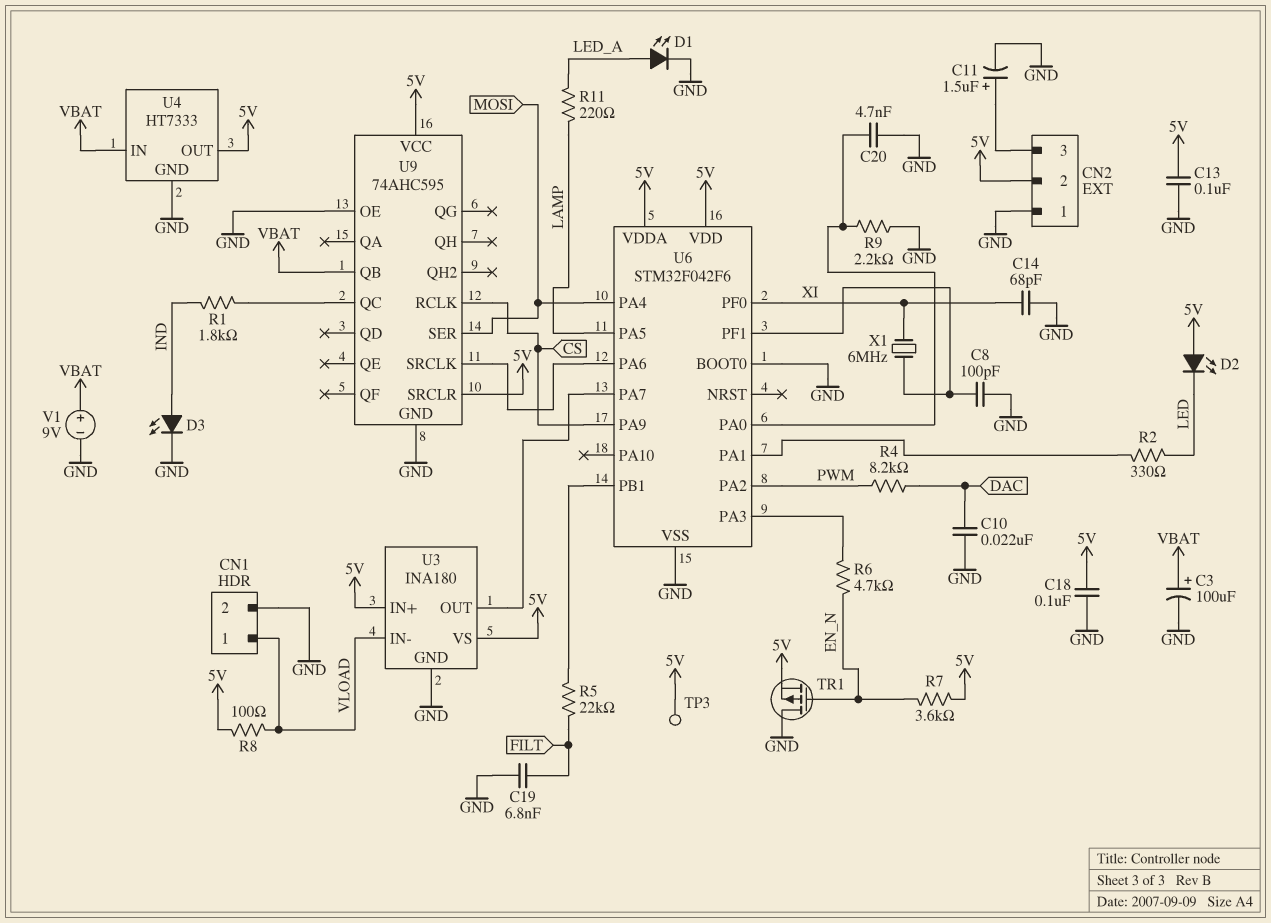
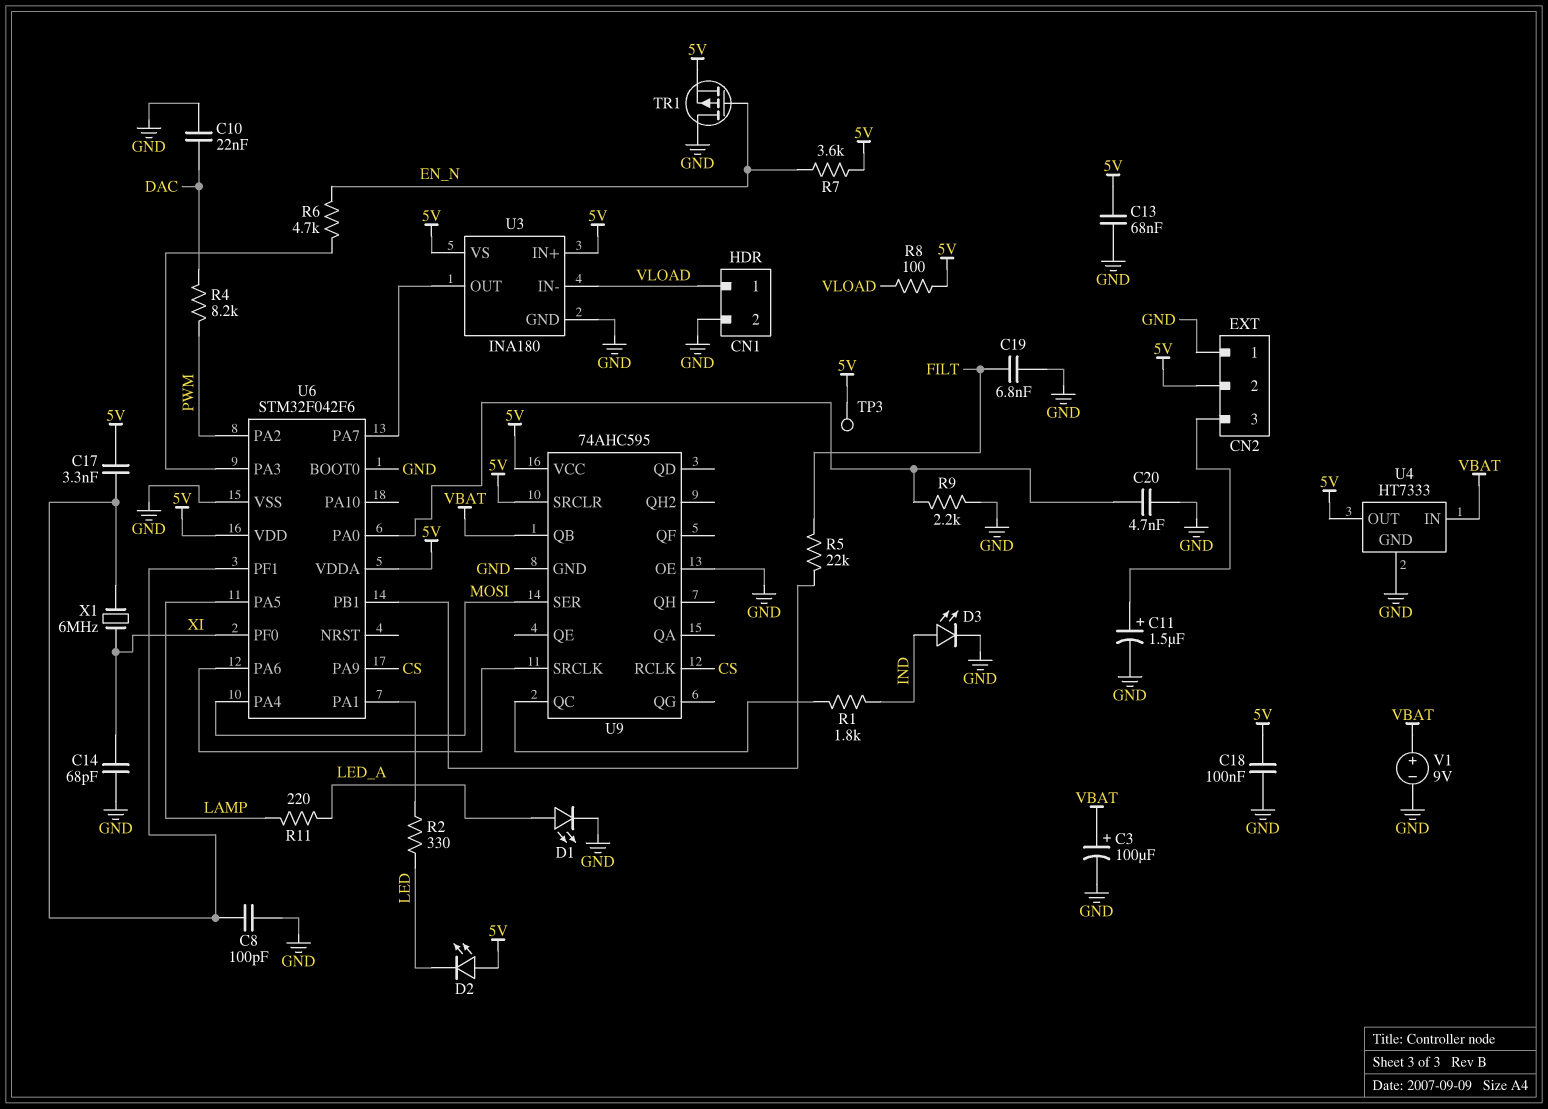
C13: 100nF (5V, GND) -> 68nF (5V, GND)
C17: none -> 3.3nF (5V, U6/PF1)

